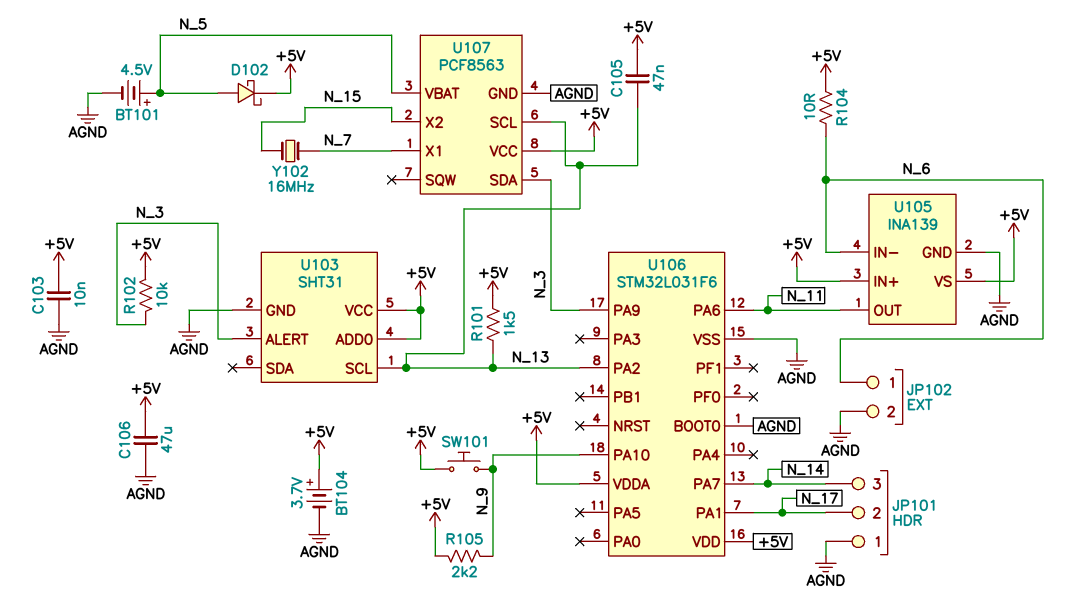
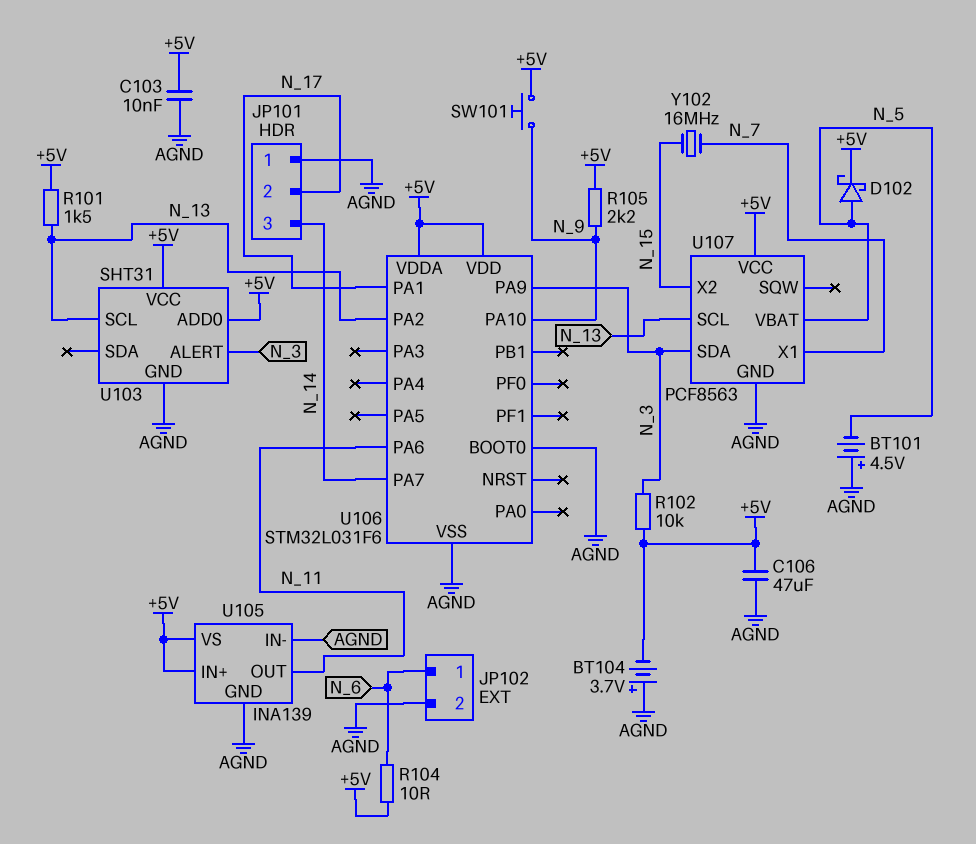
BT101: 4.5V (plus N_5, minus AGND) -> 4.5V (plus AGND, minus N_5)
BT104: 3.7V (plus +5V, minus AGND) -> 3.7V (plus AGND, minus +5V)
C105: 47nF (+5V, N_13) -> none
U105 pin IN-: N_6 -> AGND

